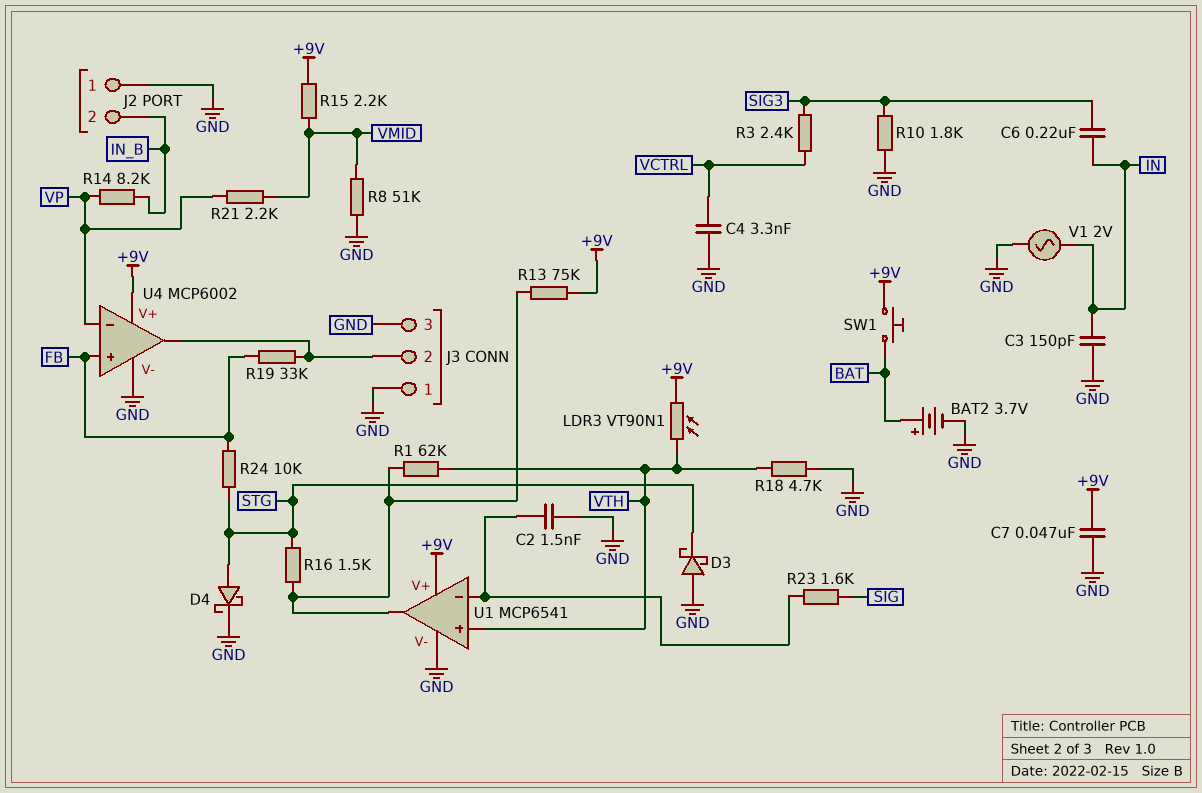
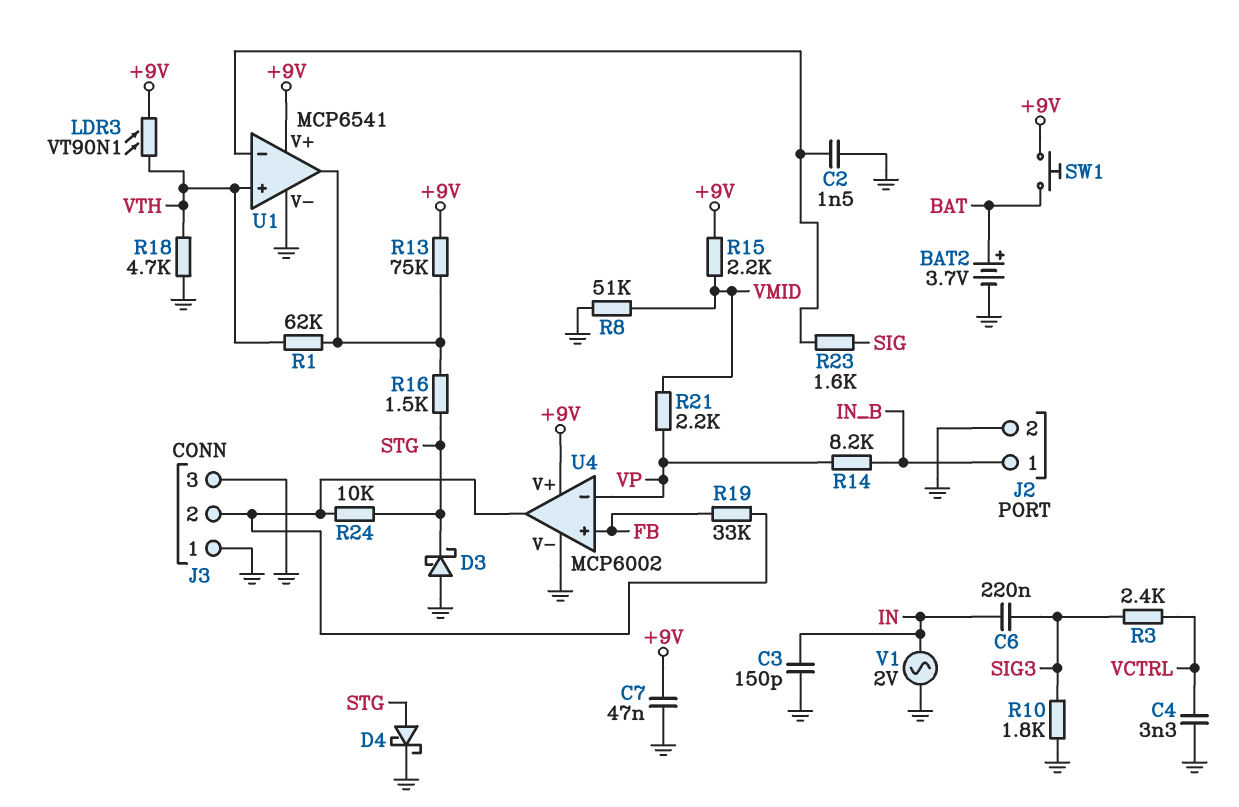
J2 pin 1: GND -> IN_B
J2 pin 2: IN_B -> GND
R24: 10k (FB, STG) -> 10k (J3/2, STG)

